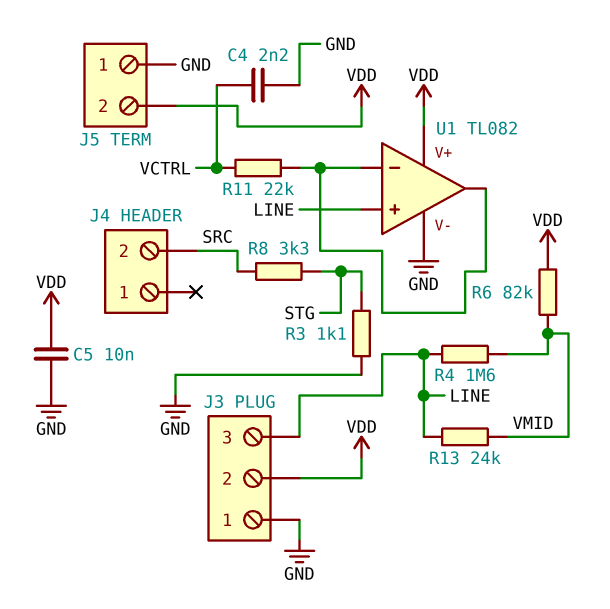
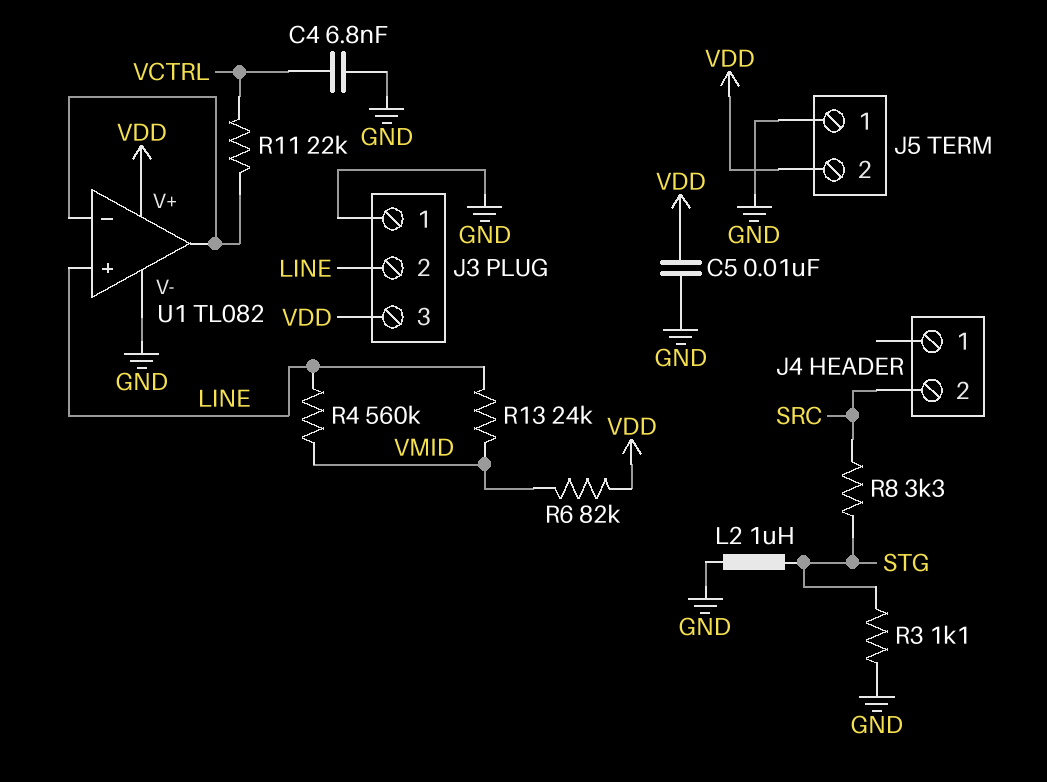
C4: 2.2nF (GND, VCTRL) -> 6.8nF (GND, VCTRL)
J3 pin 2: VDD -> LINE
J3 pin 3: LINE -> VDD
L2: none -> 1uH (GND, STG)
R4: 1.6M (LINE, VMID) -> 560k (LINE, VMID)

